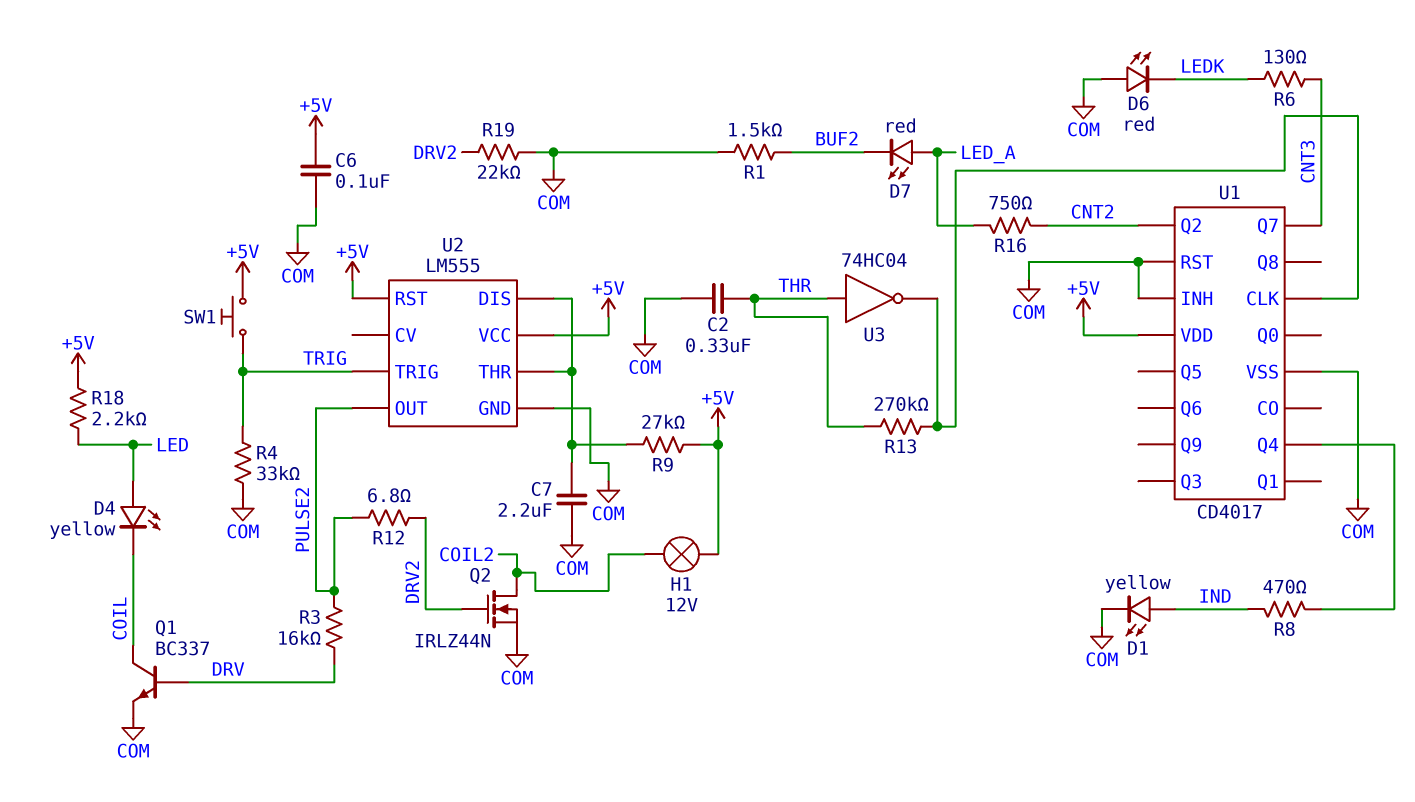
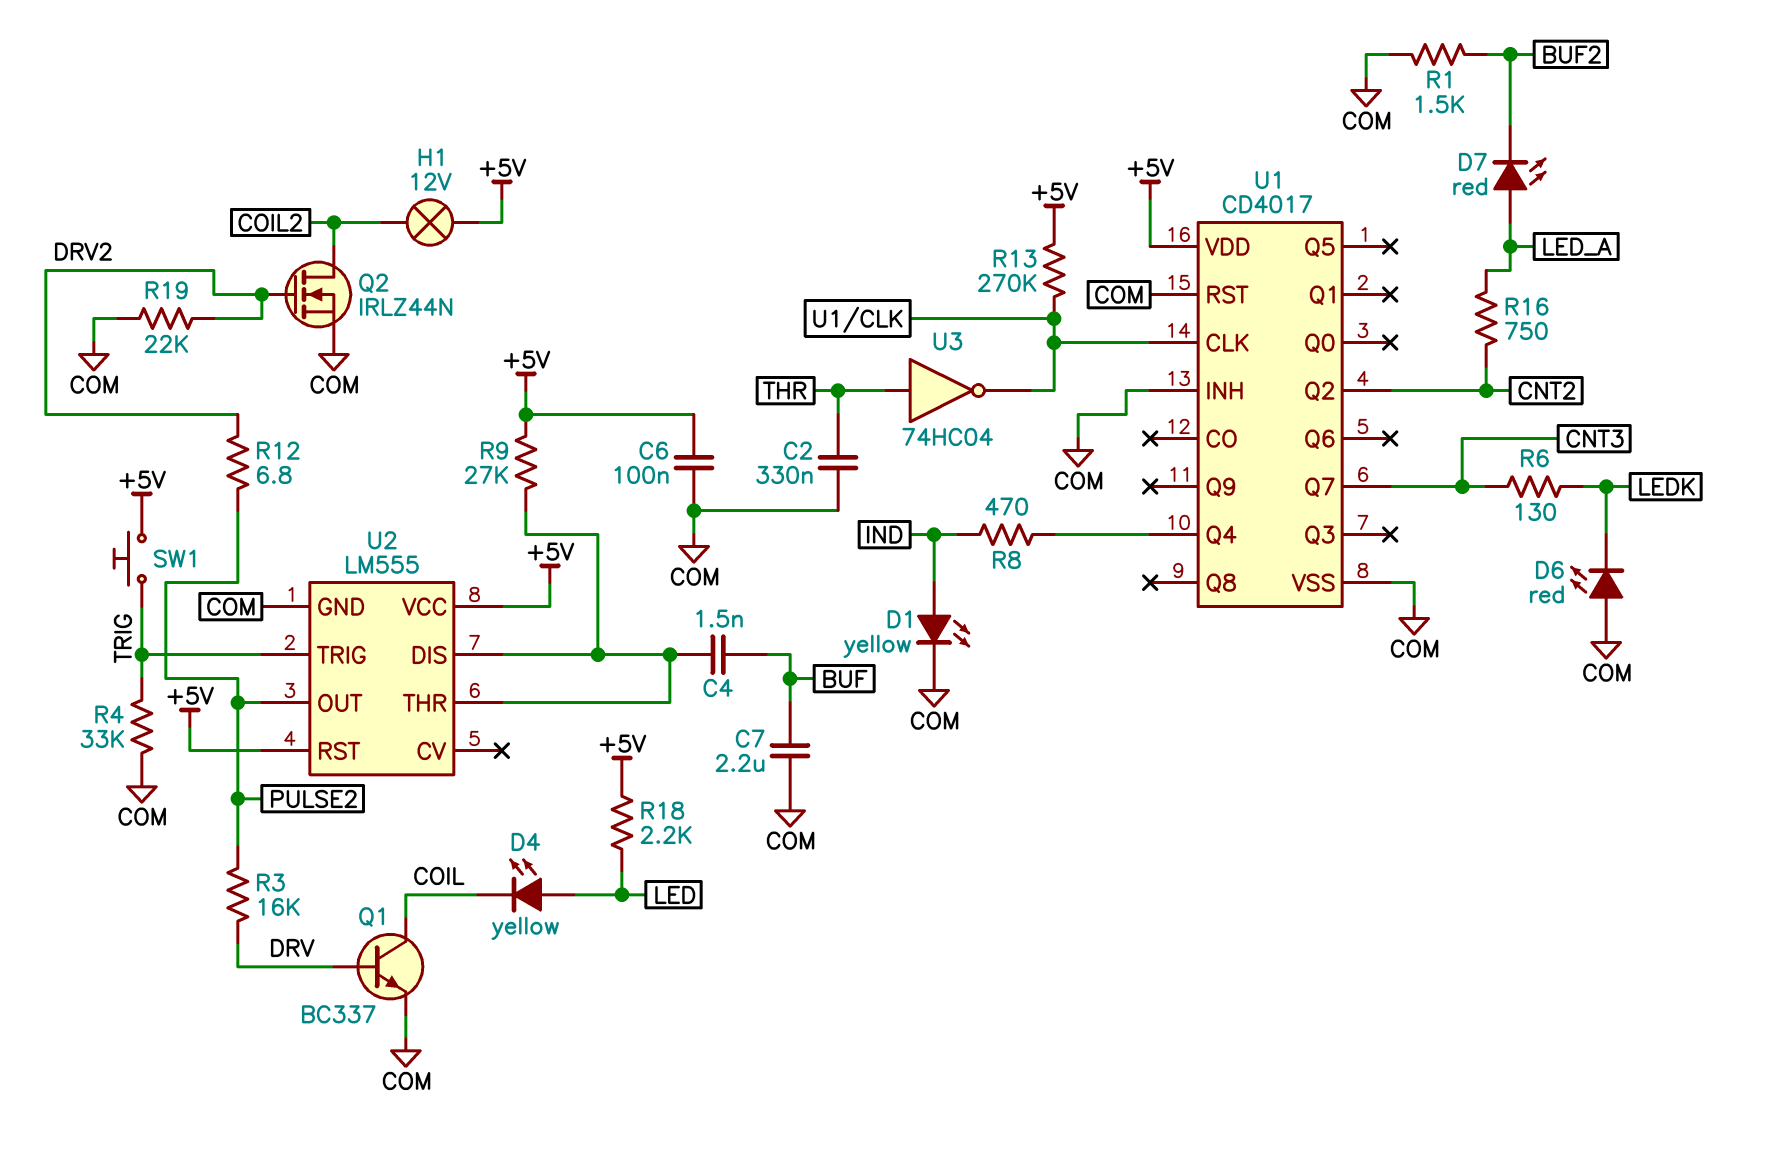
C4: none -> 1.5nF (BUF, U2/DIS)
C7: 2.2uF (COM, U2/DIS) -> 2.2uF (BUF, COM)
R13: 270k (THR, U1/CLK) -> 270k (+5V, U1/CLK)

